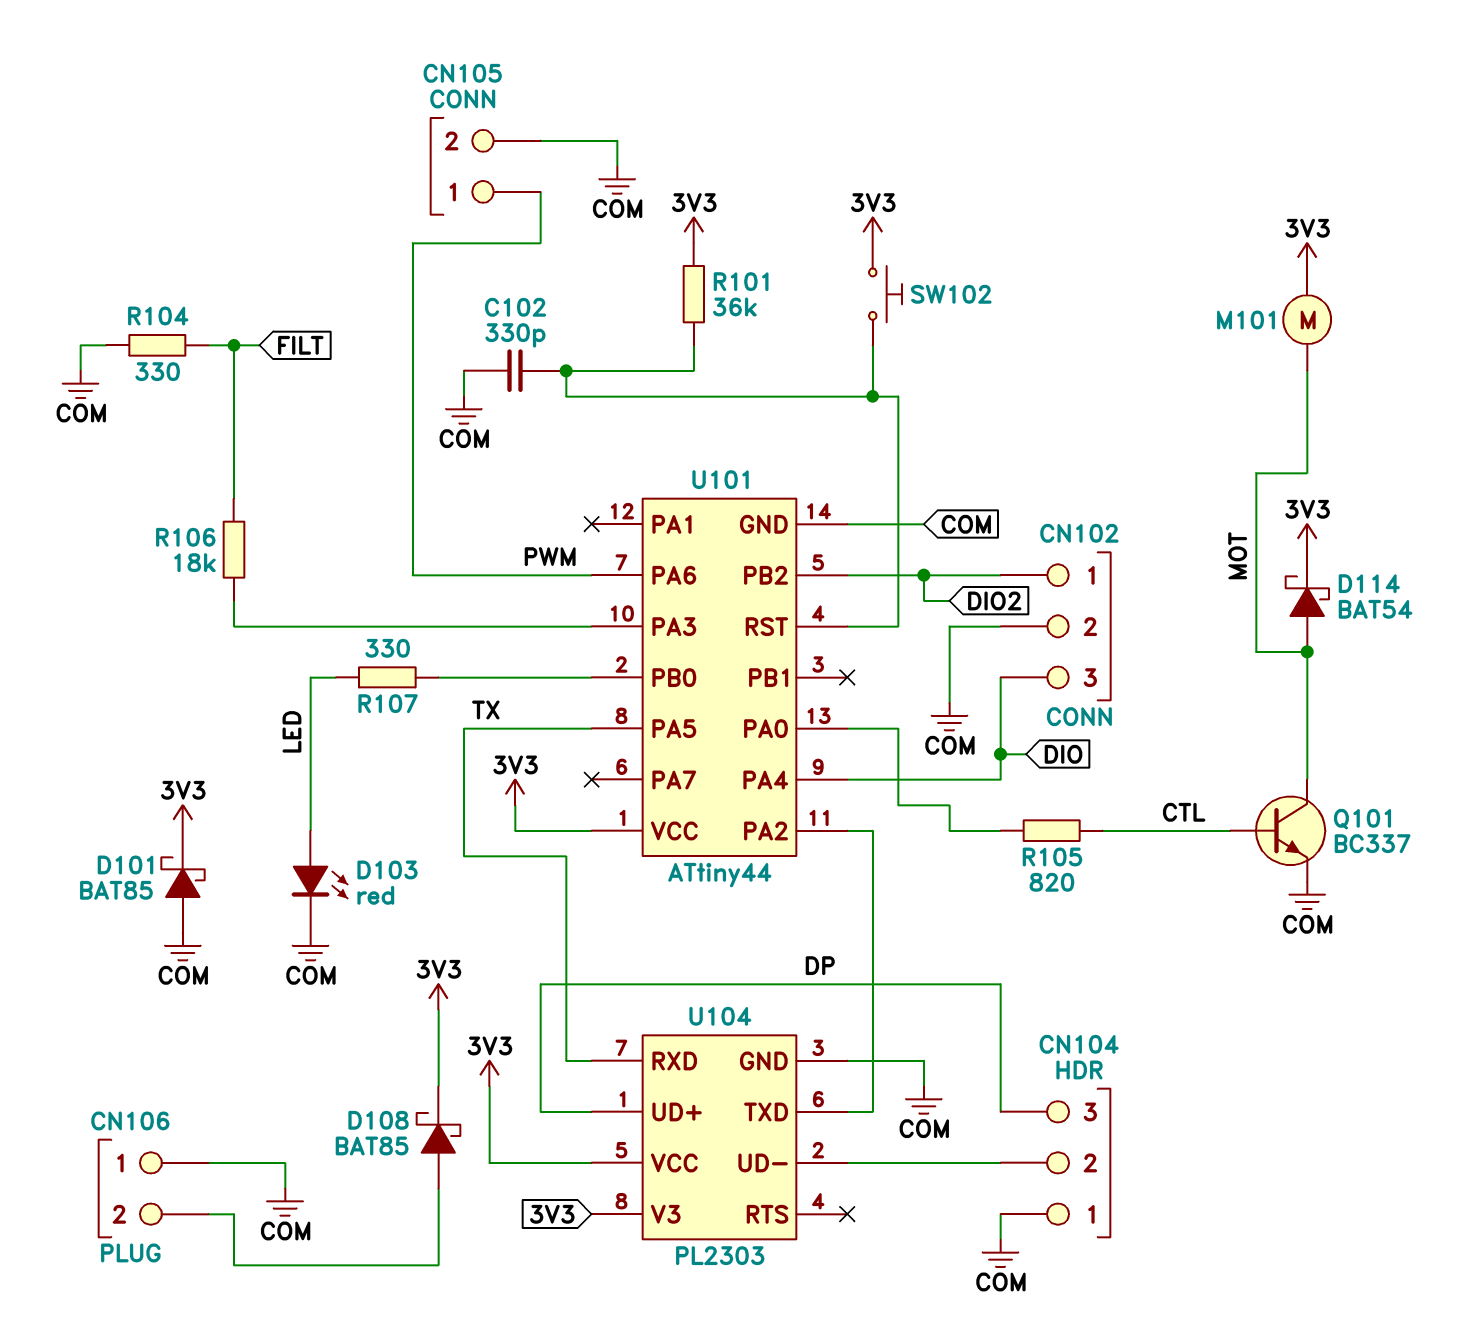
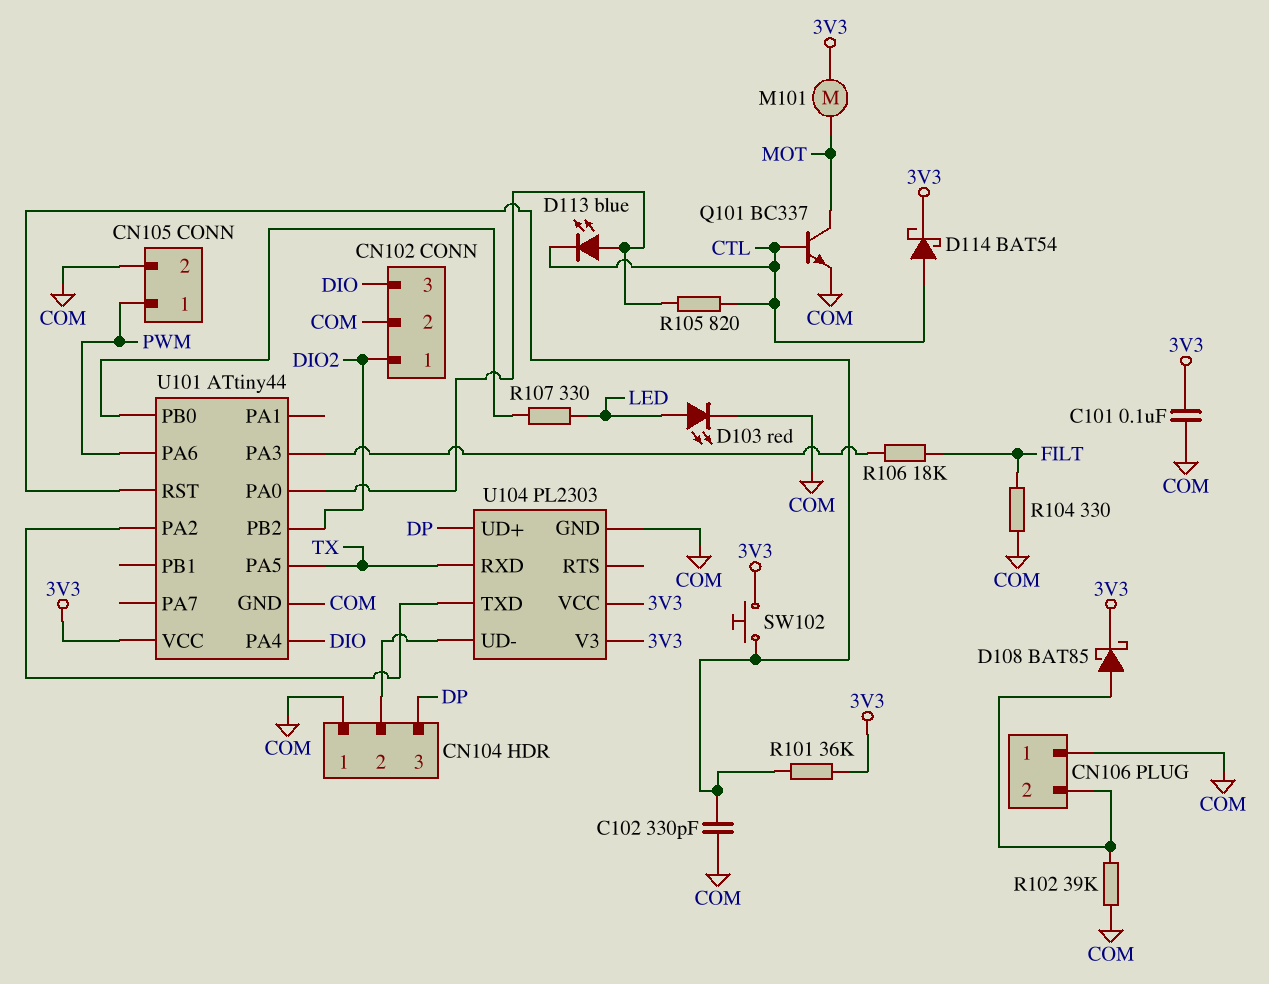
C101: none -> 100nF (3V3, COM)
D101: schottky BAT85 (A COM, K 3V3) -> none
D113: none -> LED blue (A U101/PA0, K CTL)
D114: schottky BAT54 (A MOT, K 3V3) -> schottky BAT54 (A CTL, K 3V3)
R102: none -> 39k (CN106/2, COM)

